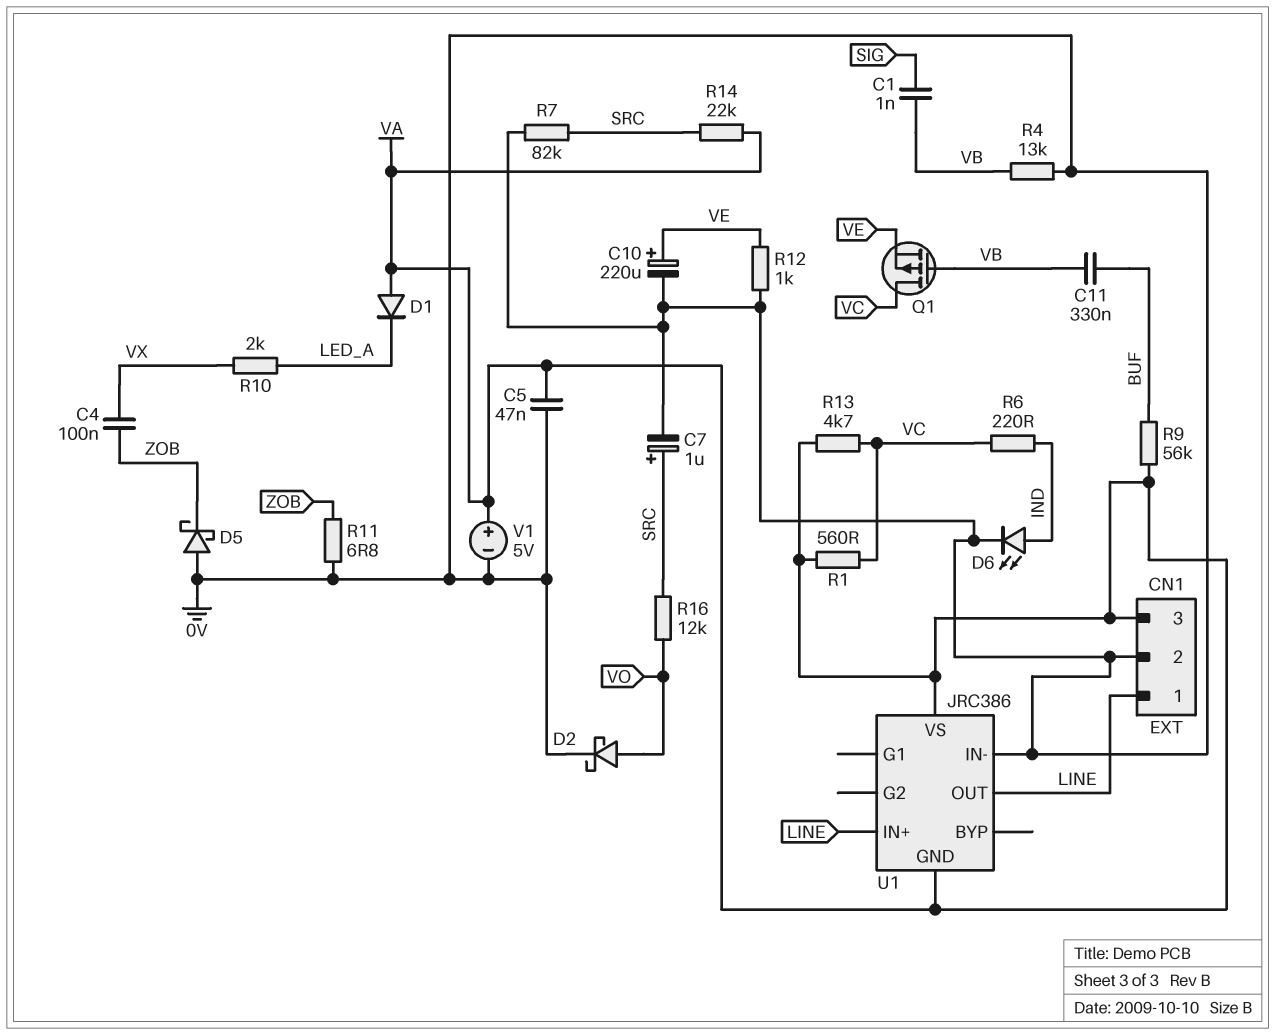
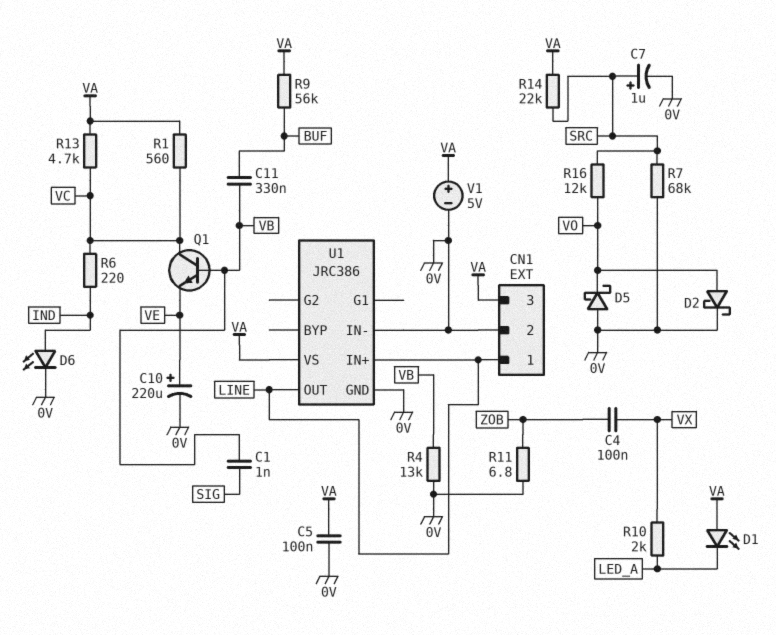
C5: 47nF (0V, VA) -> 100nF (0V, VA)
D1: diode (A VA, K LED_A) -> LED (A VA, K LED_A)
D5: schottky (A 0V, K ZOB) -> schottky (A 0V, K VO)
Q1: PMOS (G VB, D VC, S VE) -> NPN (B VB, C VC, E VE)
R7: 82k (0V, SRC) -> 68k (0V, SRC)
R12: 1k (0V, VE) -> none
U1 pin GND: VA -> 0V

